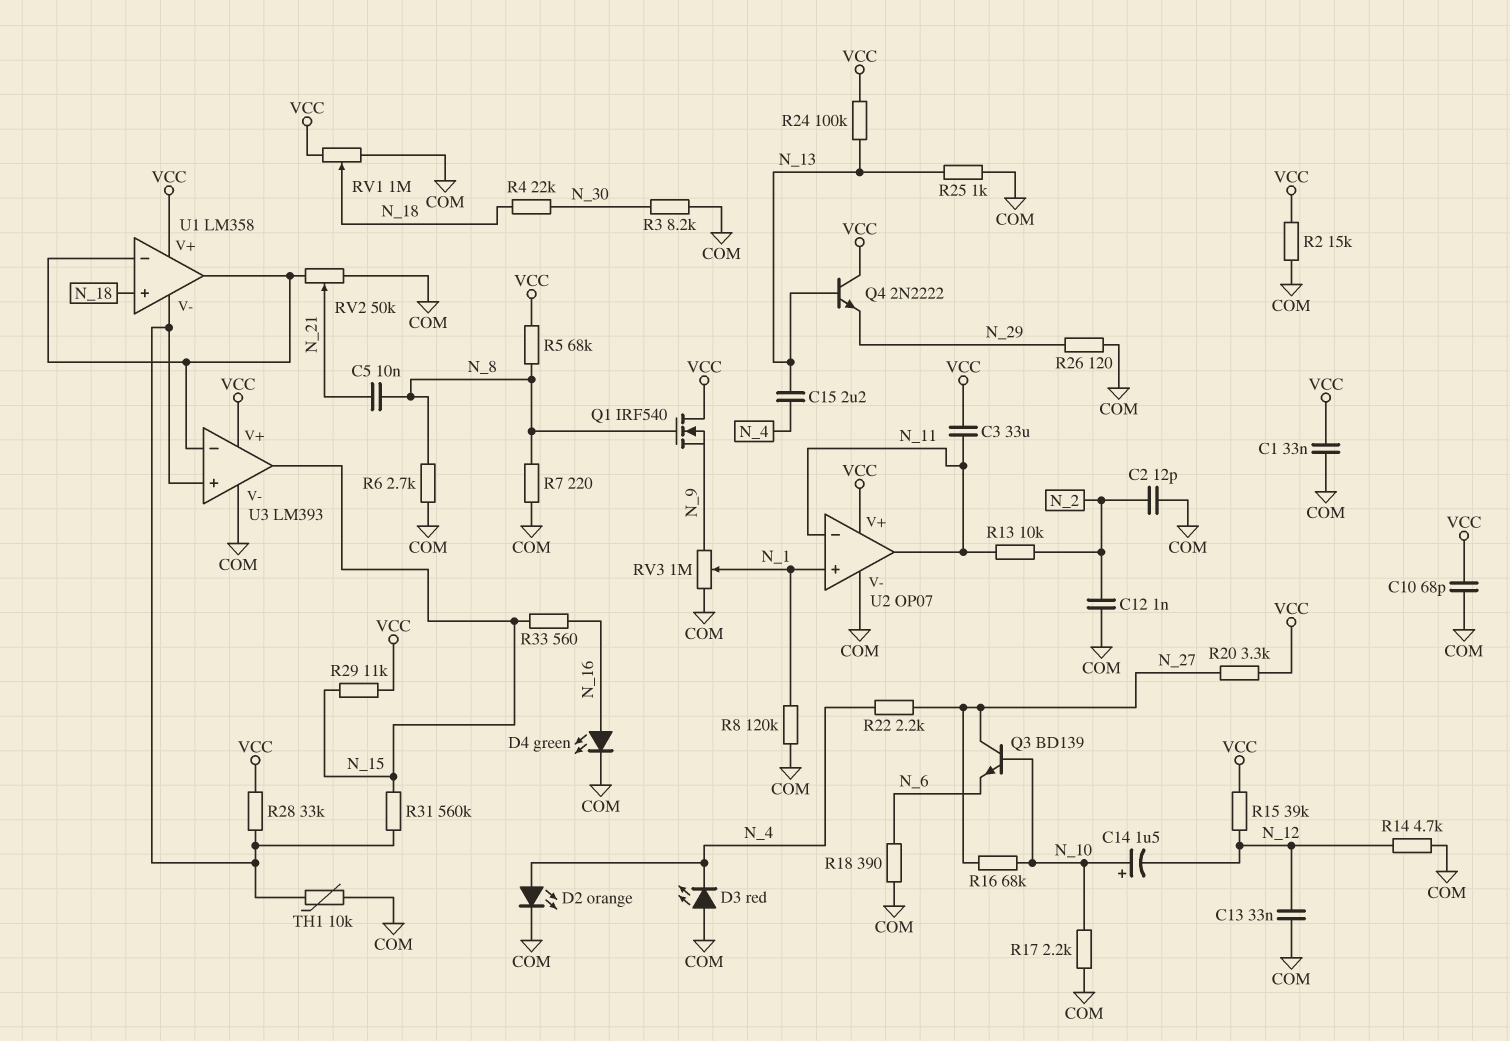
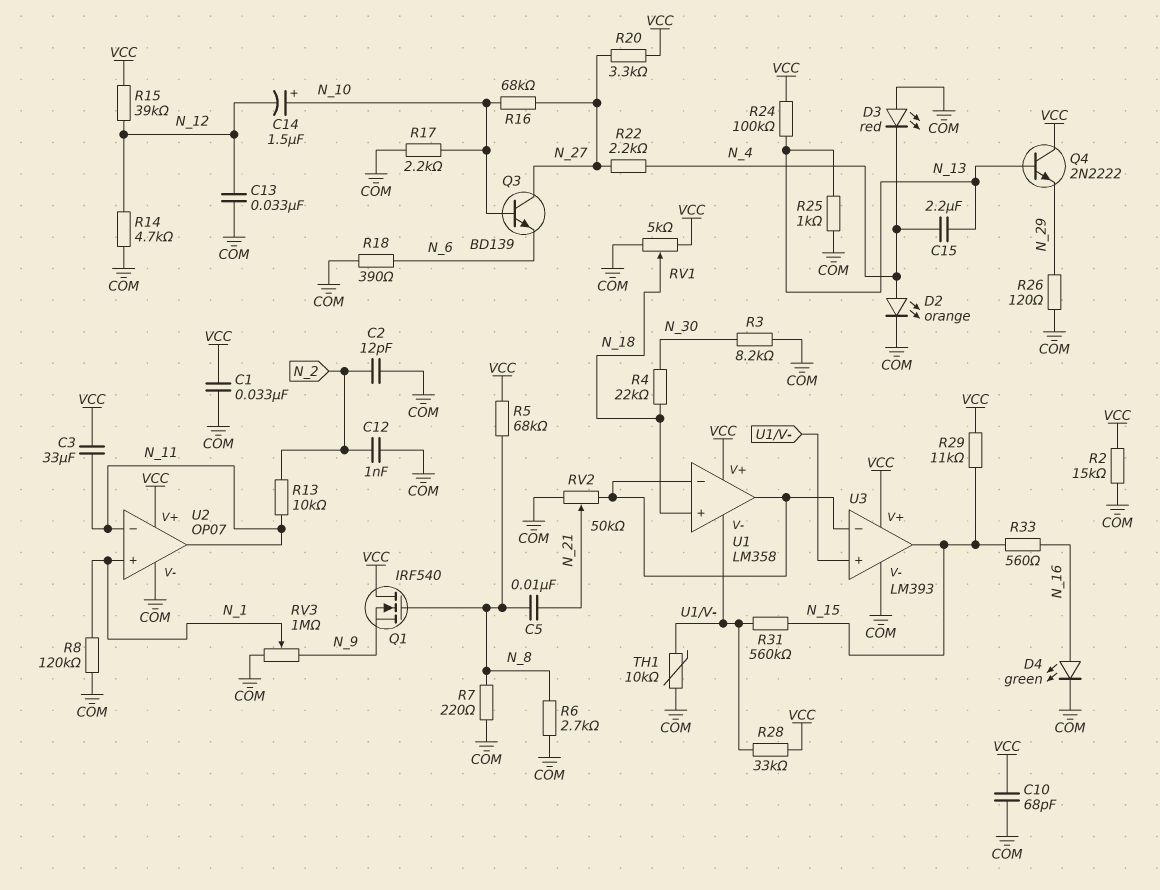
RV1: 1M (COM, VCC, wiper N_18) -> 5k (COM, VCC, wiper N_18)

